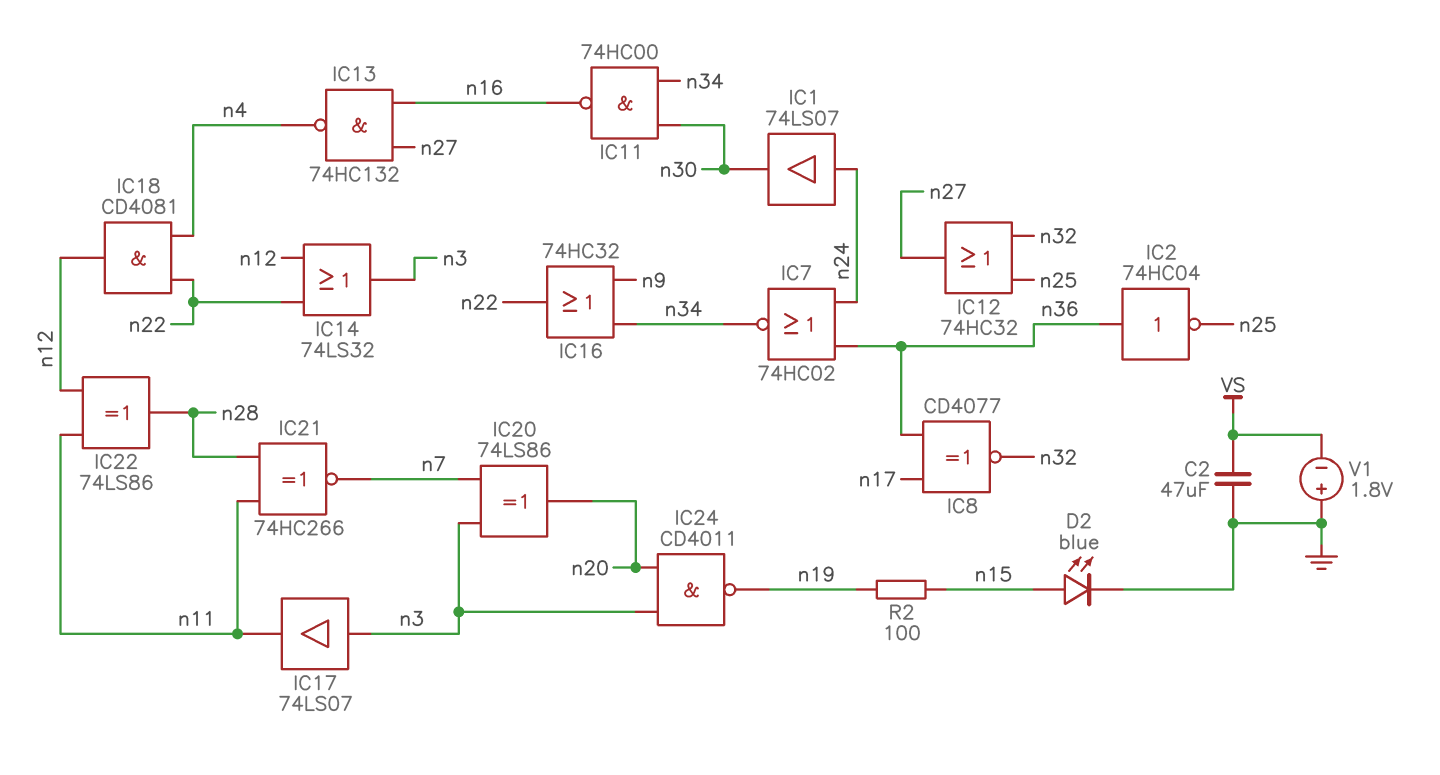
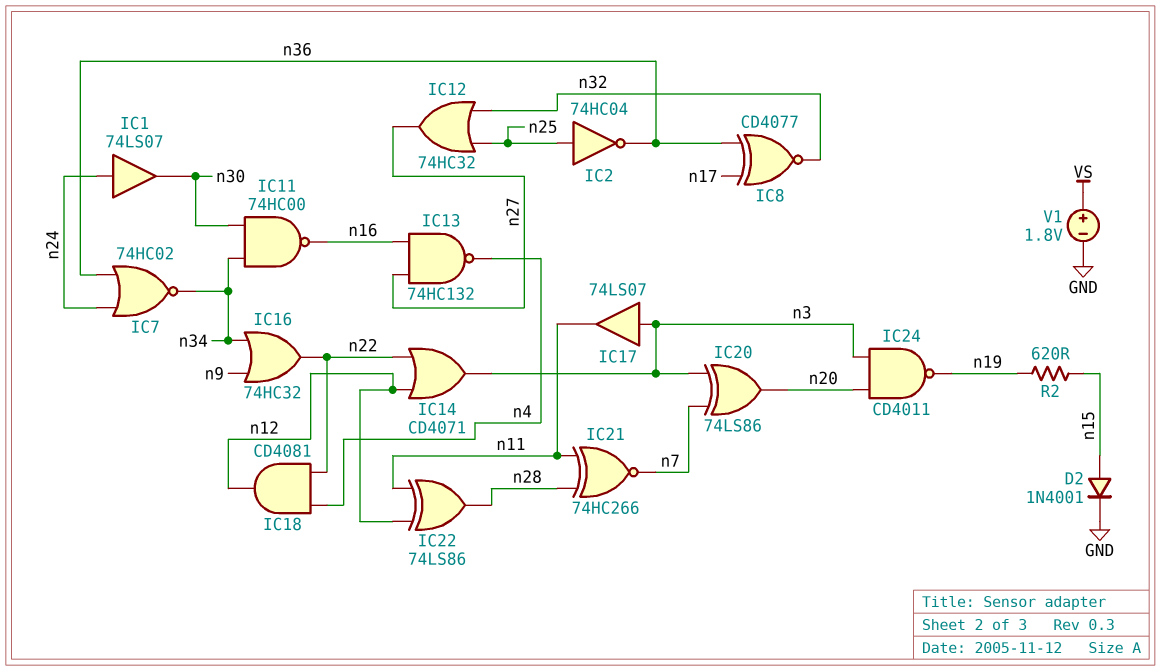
C2: 47uF (GND, VS) -> none
D2: LED blue (A n15, K GND) -> diode 1N4001 (A n15, K GND)
IC2: NOT 74HC04 (in n36, out n25) -> NOT 74HC04 (in n25, out n36)
IC14: OR 74LS32 (in n12, in n22, out n3) -> OR CD4071 (in n12, in n22, out n3)
R2: 100 (n15, n19) -> 620 (n15, n19)
V1: 1.8V (plus GND, minus VS) -> 1.8V (plus VS, minus GND)

